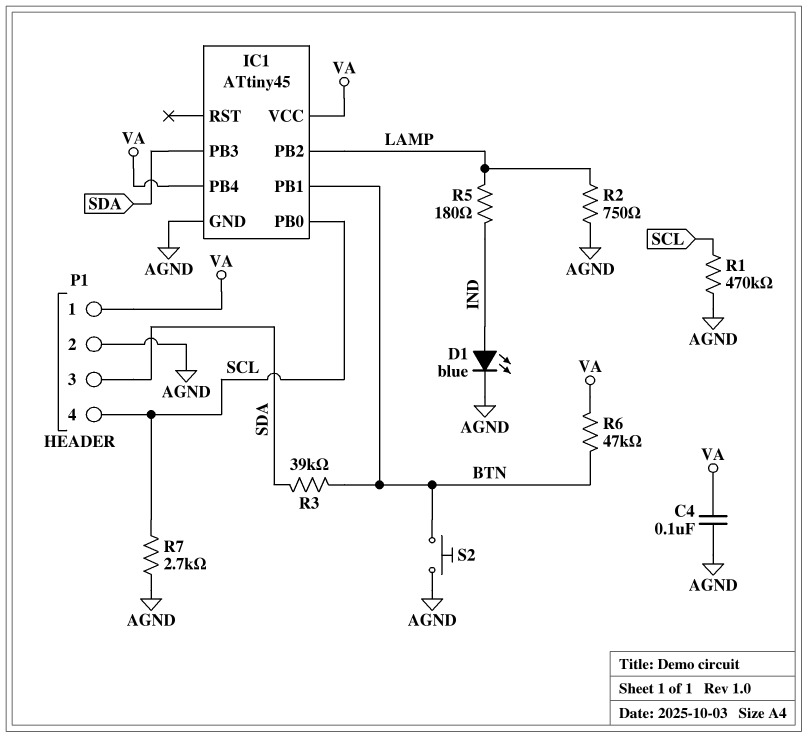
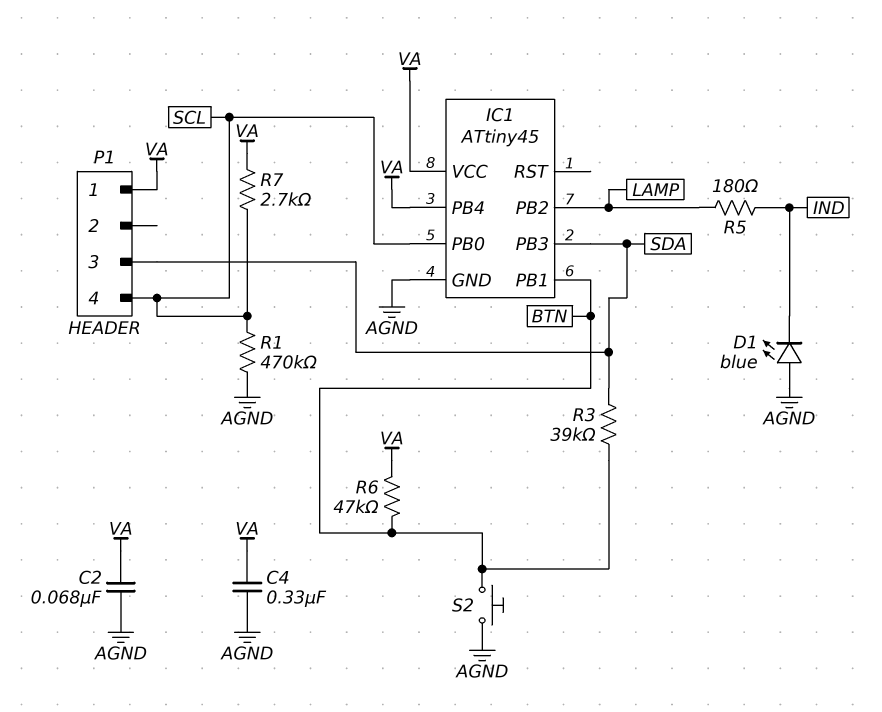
C2: none -> 68nF (AGND, VA)
C4: 100nF (AGND, VA) -> 330nF (AGND, VA)
D1: LED blue (A IND, K AGND) -> LED blue (A AGND, K IND)
P1 pin 2: AGND -> none
R2: 750 (AGND, LAMP) -> none
R7: 2.7k (AGND, SCL) -> 2.7k (SCL, VA)

